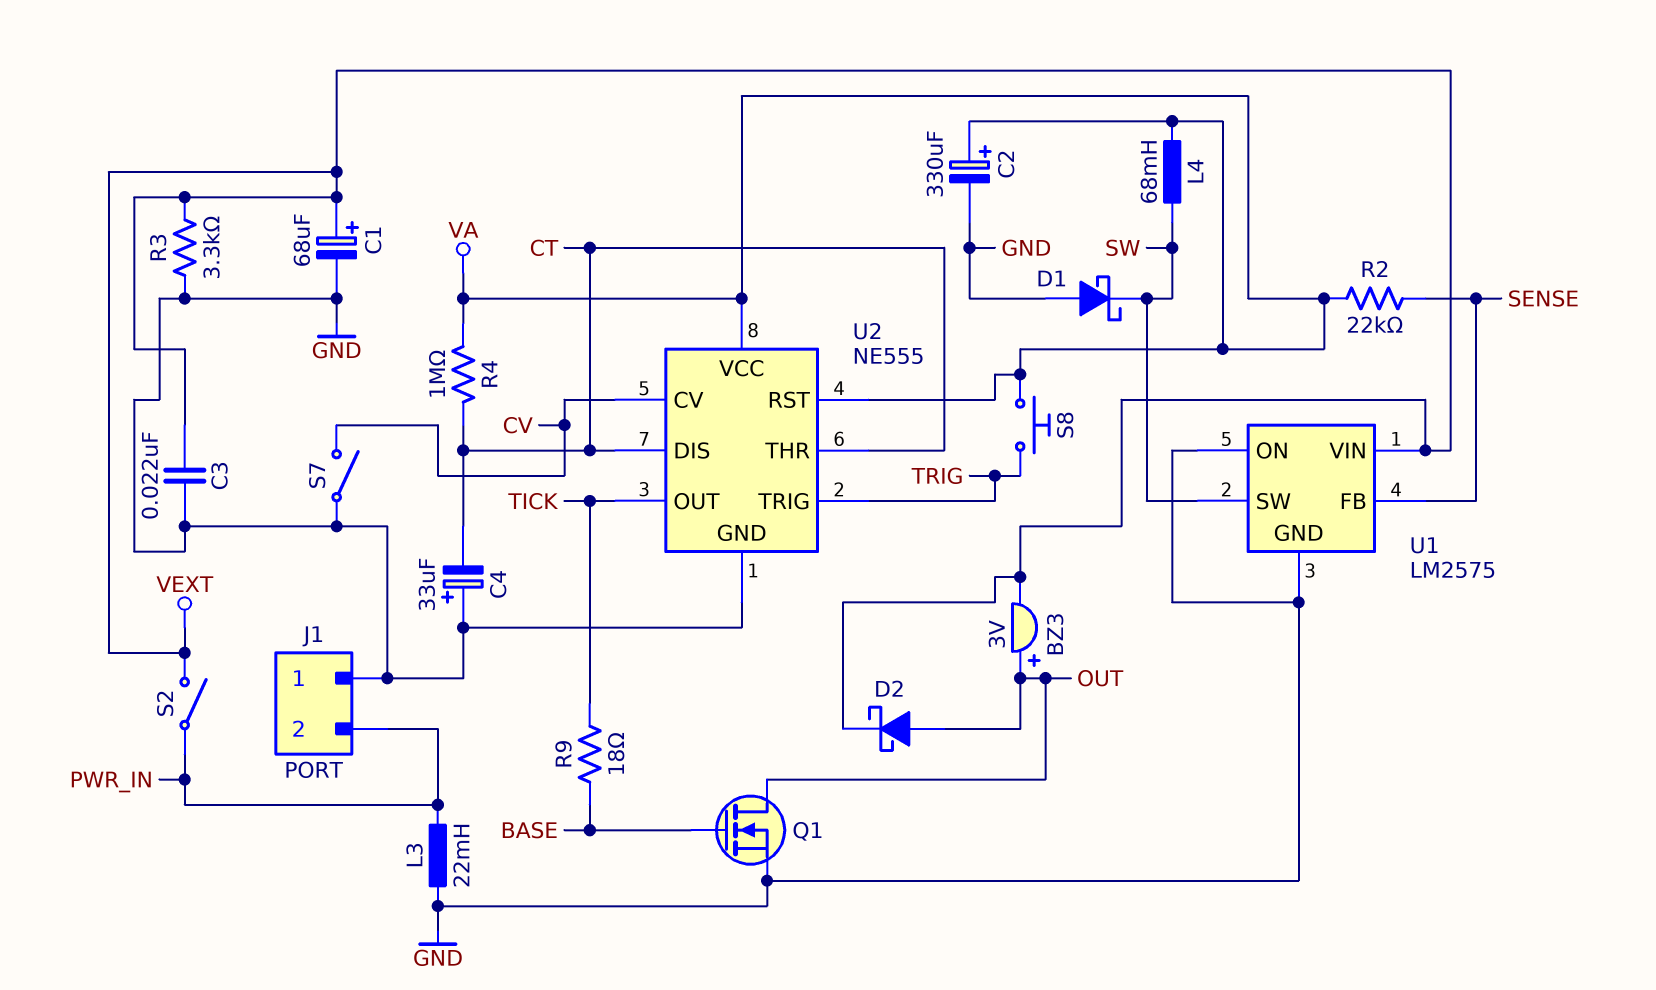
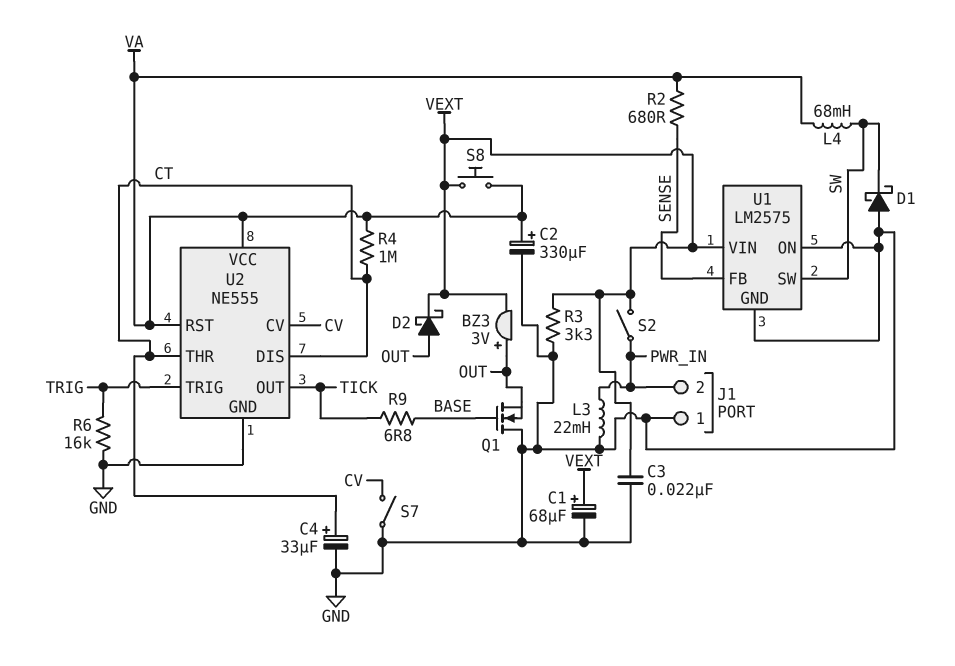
C4: 33uF (plus GND, minus CT) -> 33uF (plus CT, minus GND)
Q1: NMOS (G BASE, D OUT, S GND) -> NMOS (G BASE, D GND, S OUT)
R2: 22k (SENSE, VA) -> 680 (SENSE, VA)
R6: none -> 16k (GND, TRIG)
R9: 18 (BASE, TICK) -> 6.8 (BASE, TICK)
S8: button (TRIG, VA) -> button (VA, VEXT)

